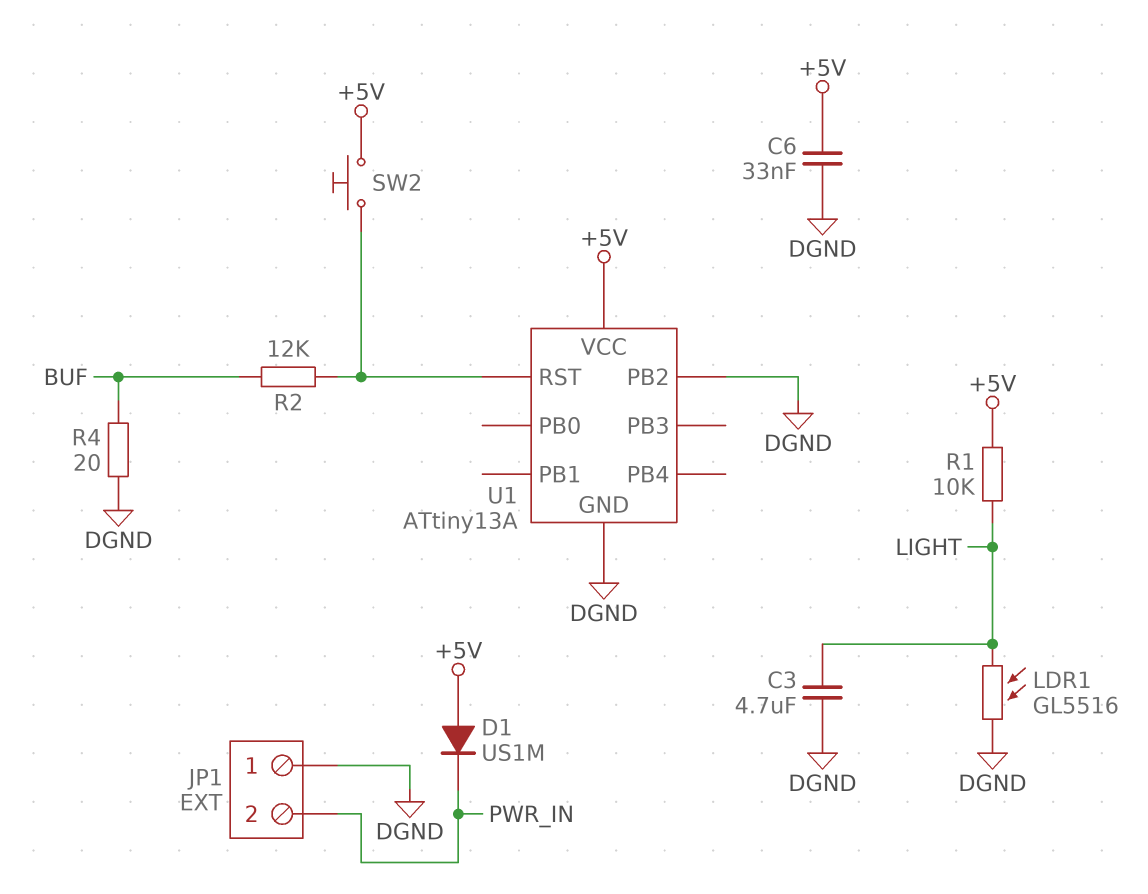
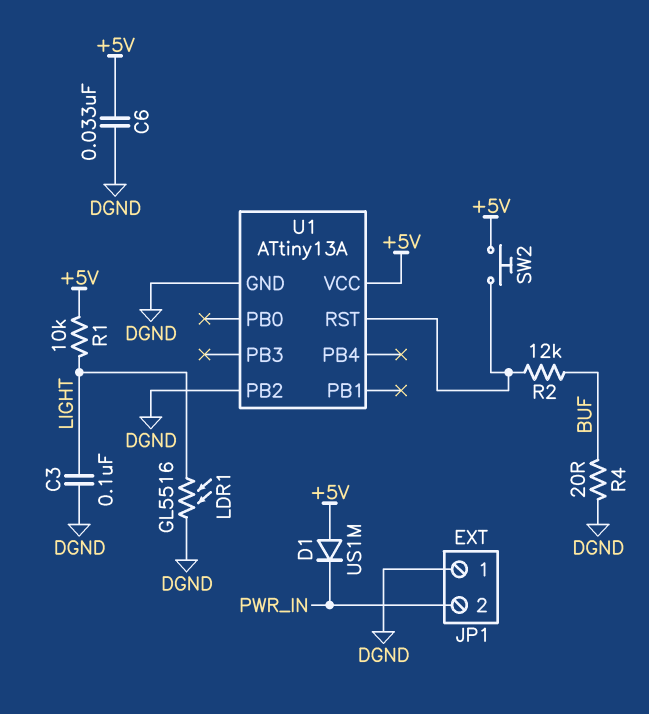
C3: 4.7uF (DGND, LIGHT) -> 100nF (DGND, LIGHT)

